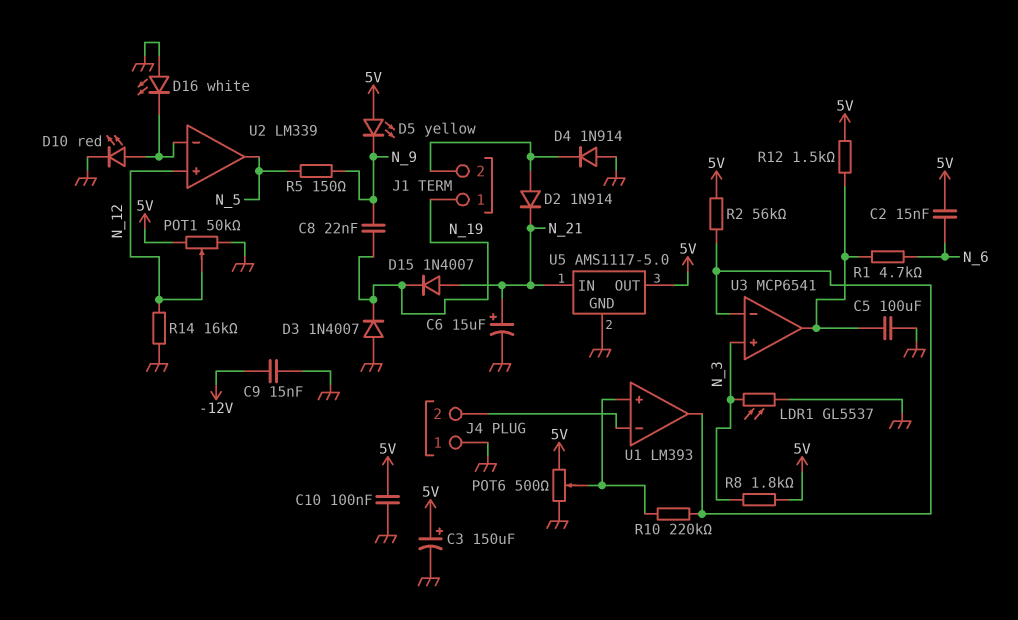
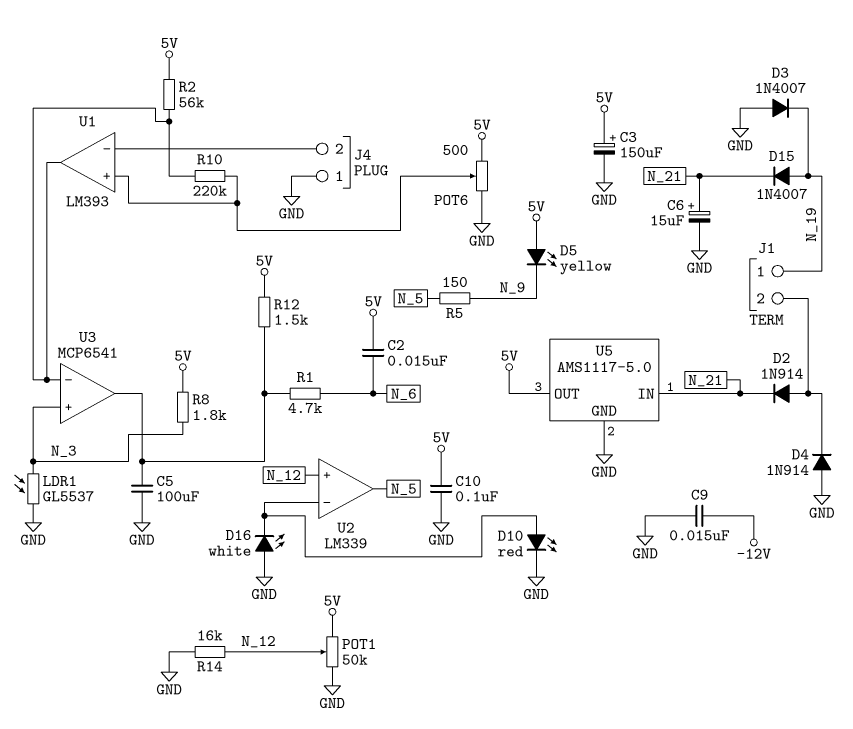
C8: 22nF (N_9, N_19) -> none
D15: diode 1N4007 (A N_21, K N_19) -> diode 1N4007 (A N_19, K N_21)

